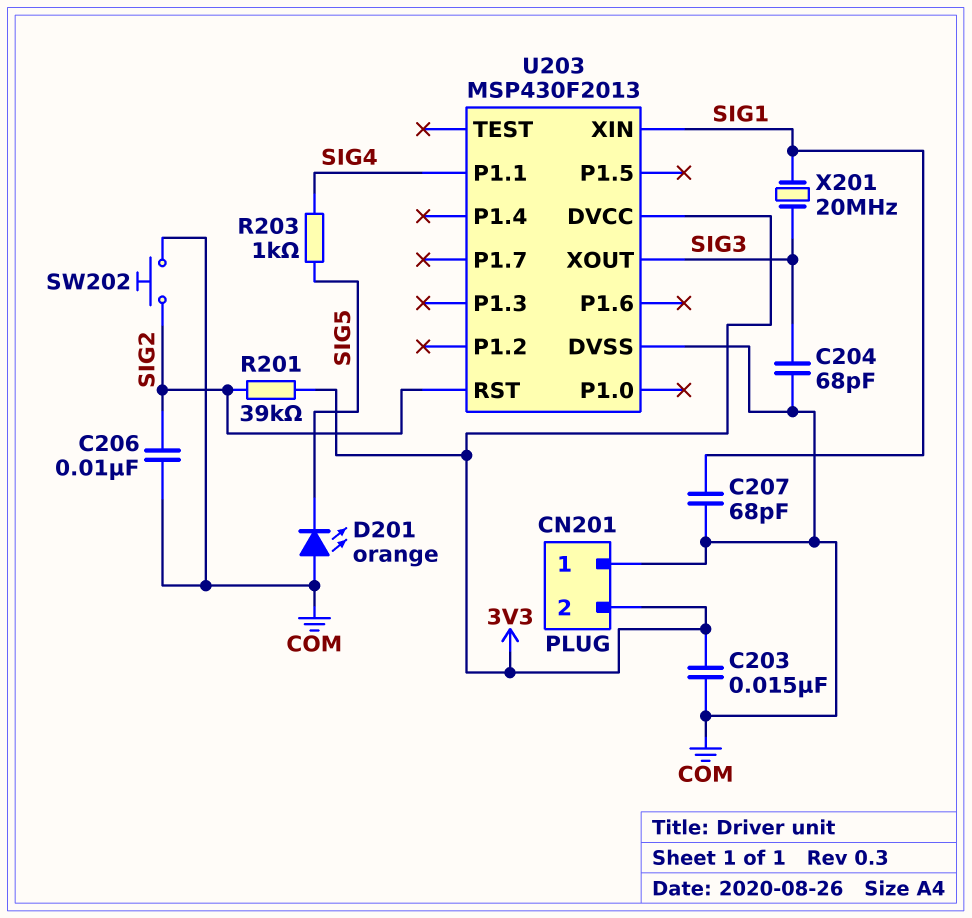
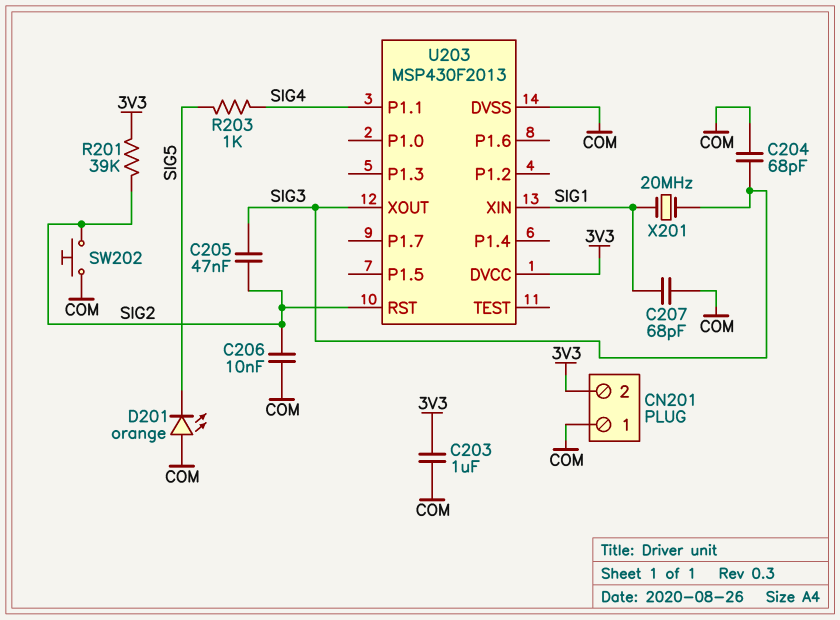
C203: 15nF (3V3, COM) -> 1uF (3V3, COM)
C205: none -> 47nF (SIG2, SIG3)

